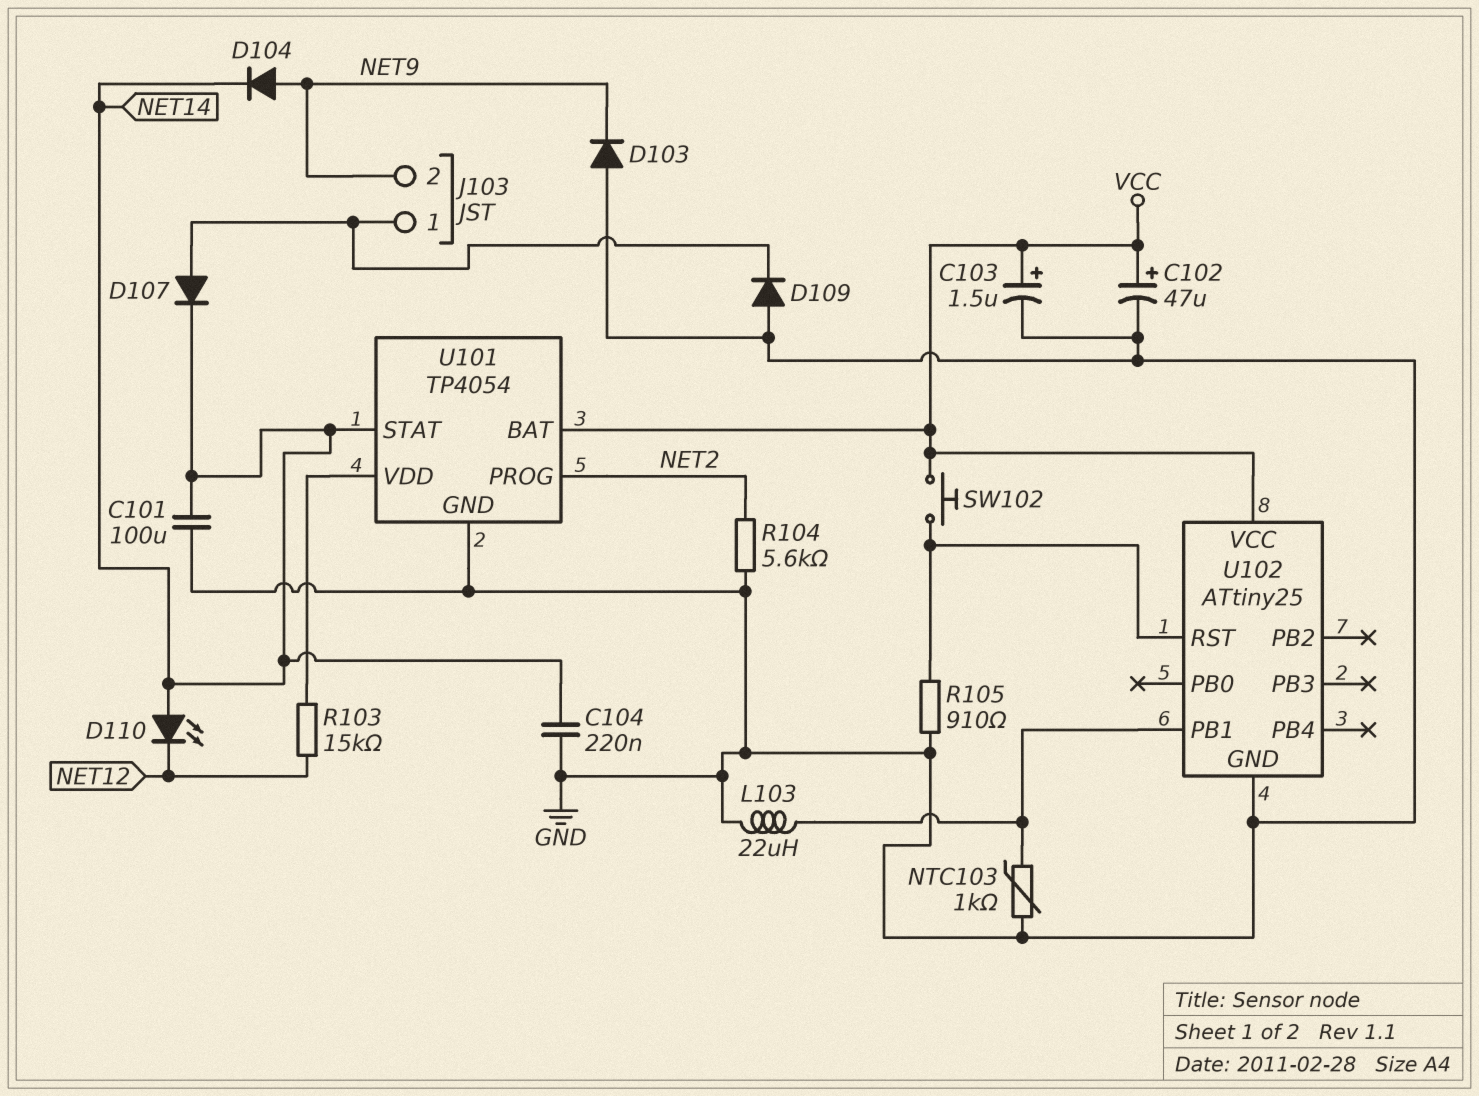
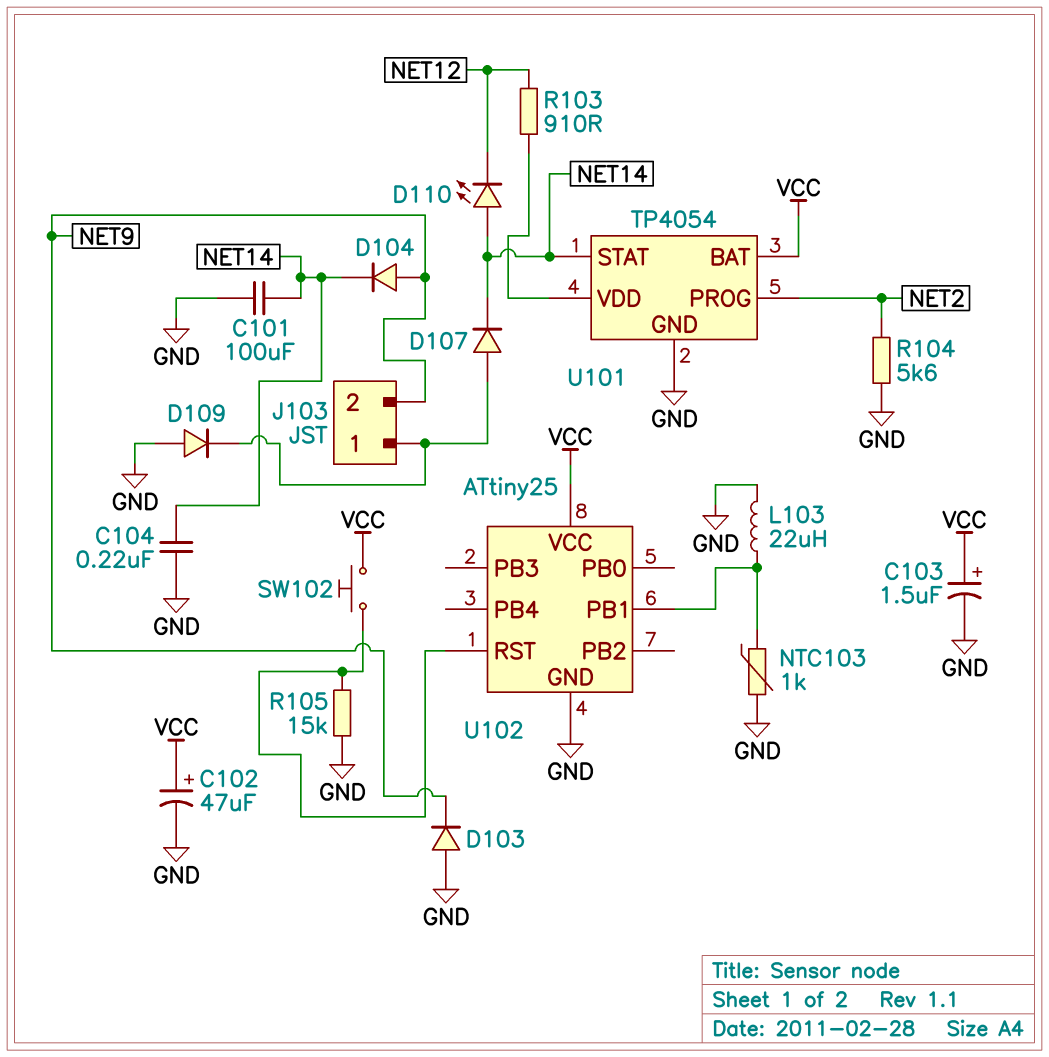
R103: 15k (NET12, U101/VDD) -> 910 (NET12, U101/VDD)
R105: 910 (GND, U102/RST) -> 15k (GND, U102/RST)

